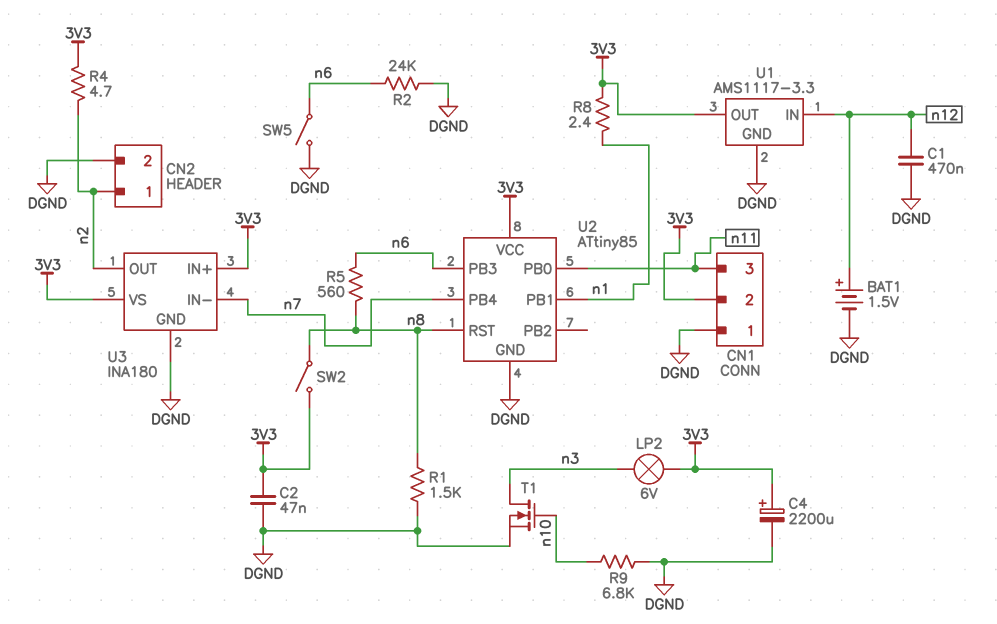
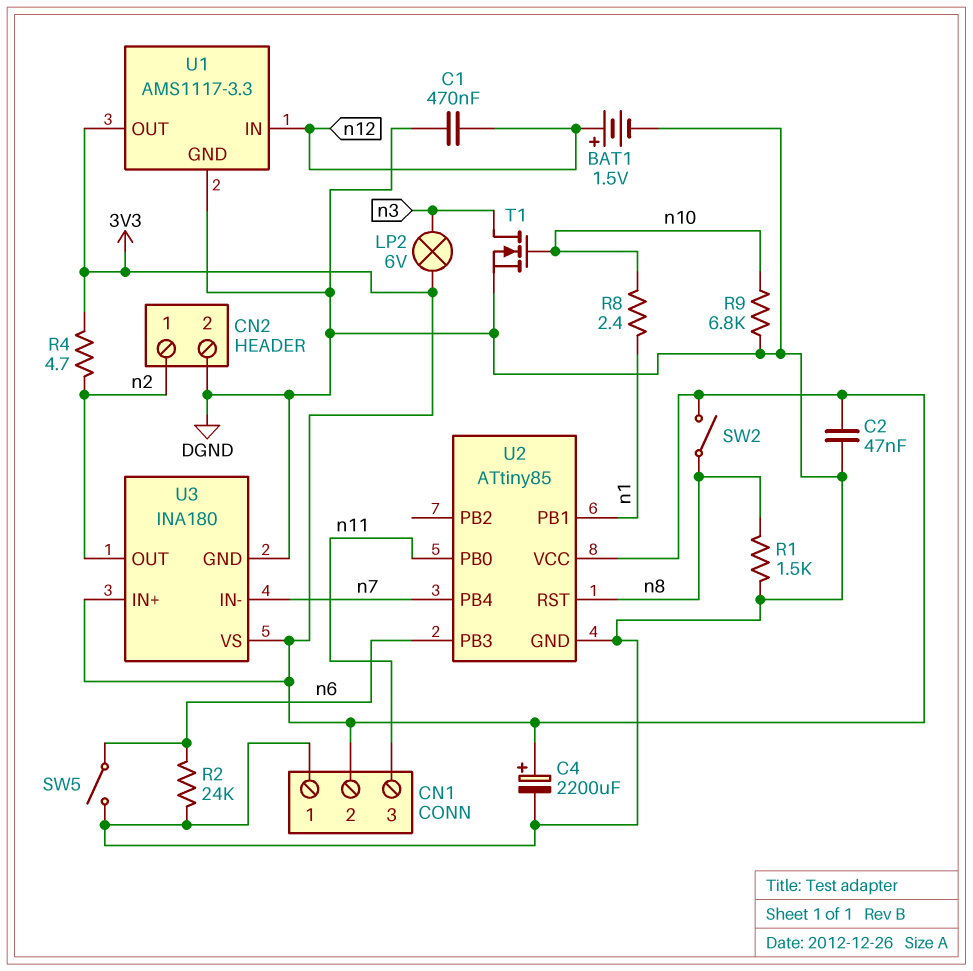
R5: 560 (n6, n8) -> none
R8: 2.4 (3V3, n1) -> 2.4 (n1, n10)

